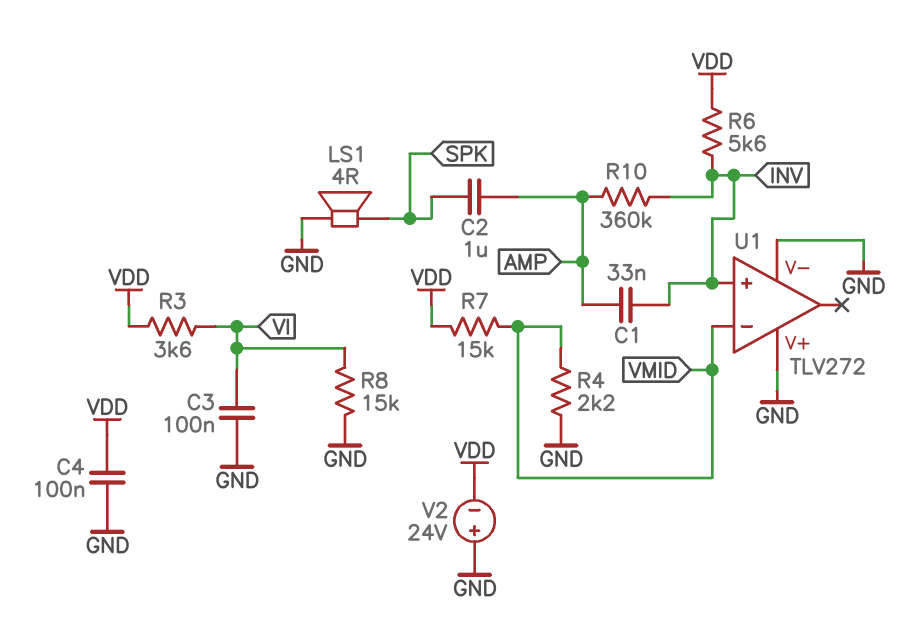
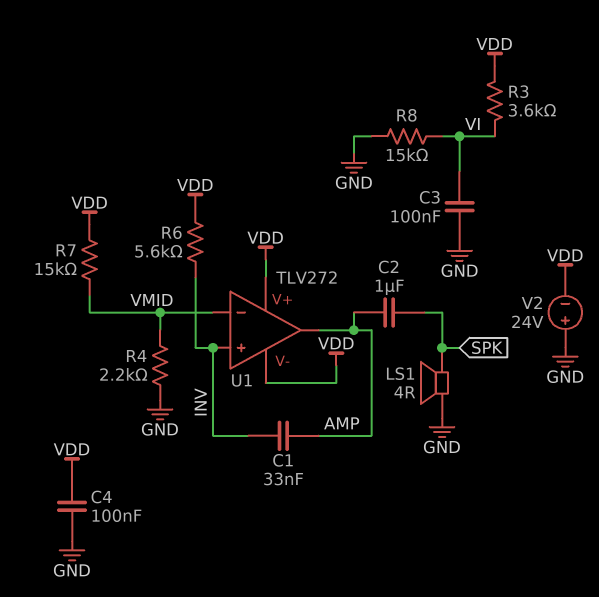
R10: 360k (AMP, INV) -> none
U1 pin V+: GND -> VDD
U1 pin V-: GND -> VDD
U1 pin out: none -> AMP

